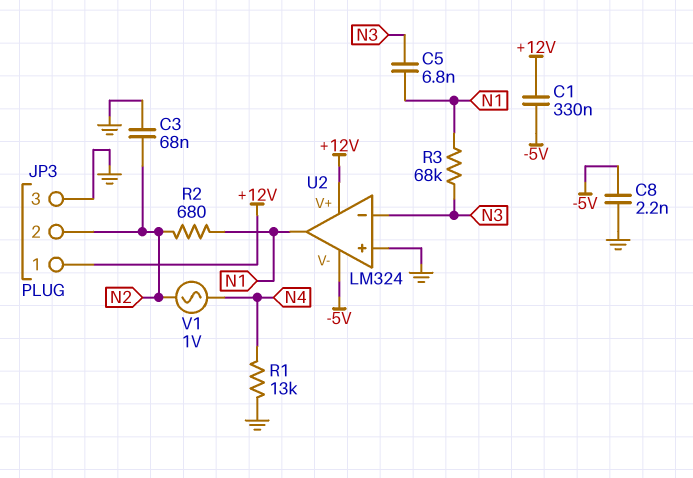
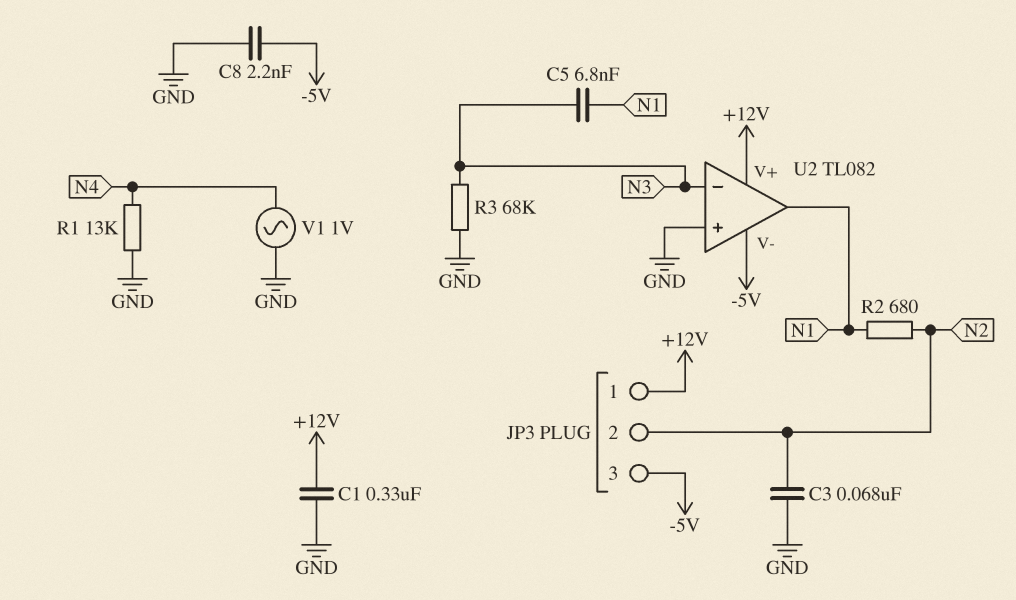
C1: 330nF (+12V, -5V) -> 330nF (+12V, GND)
JP3 pin 3: GND -> -5V
R3: 68k (N1, N3) -> 68k (GND, N3)
U2: LM324 -> TL082
V1: AC 1V (N2, N4) -> AC 1V (GND, N4)

